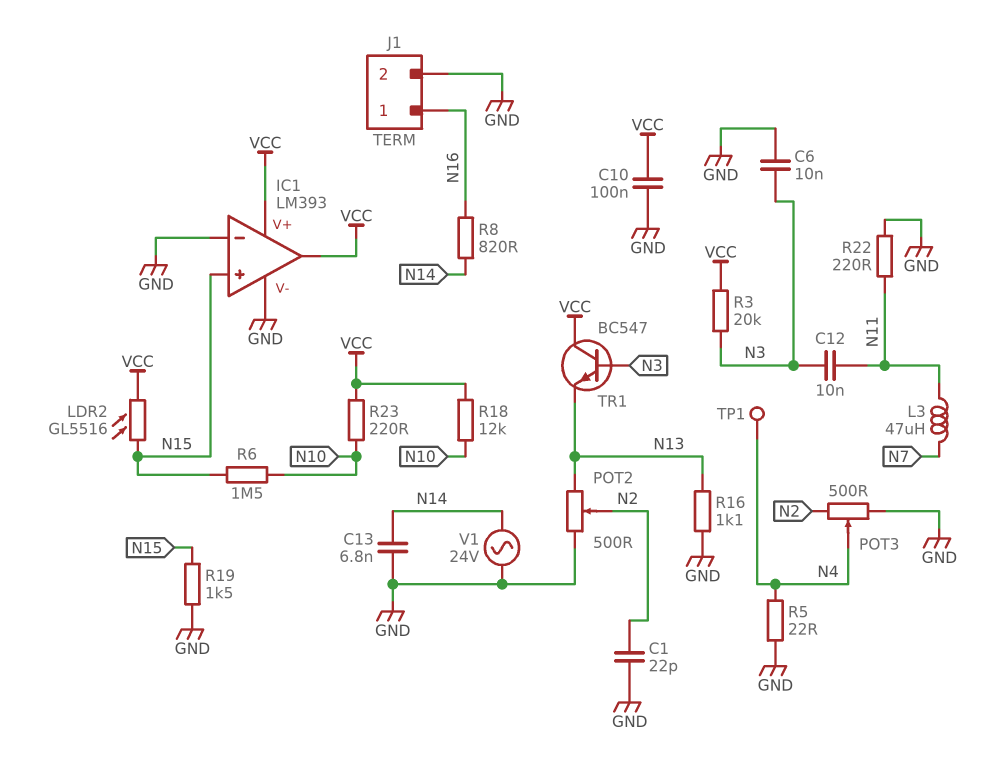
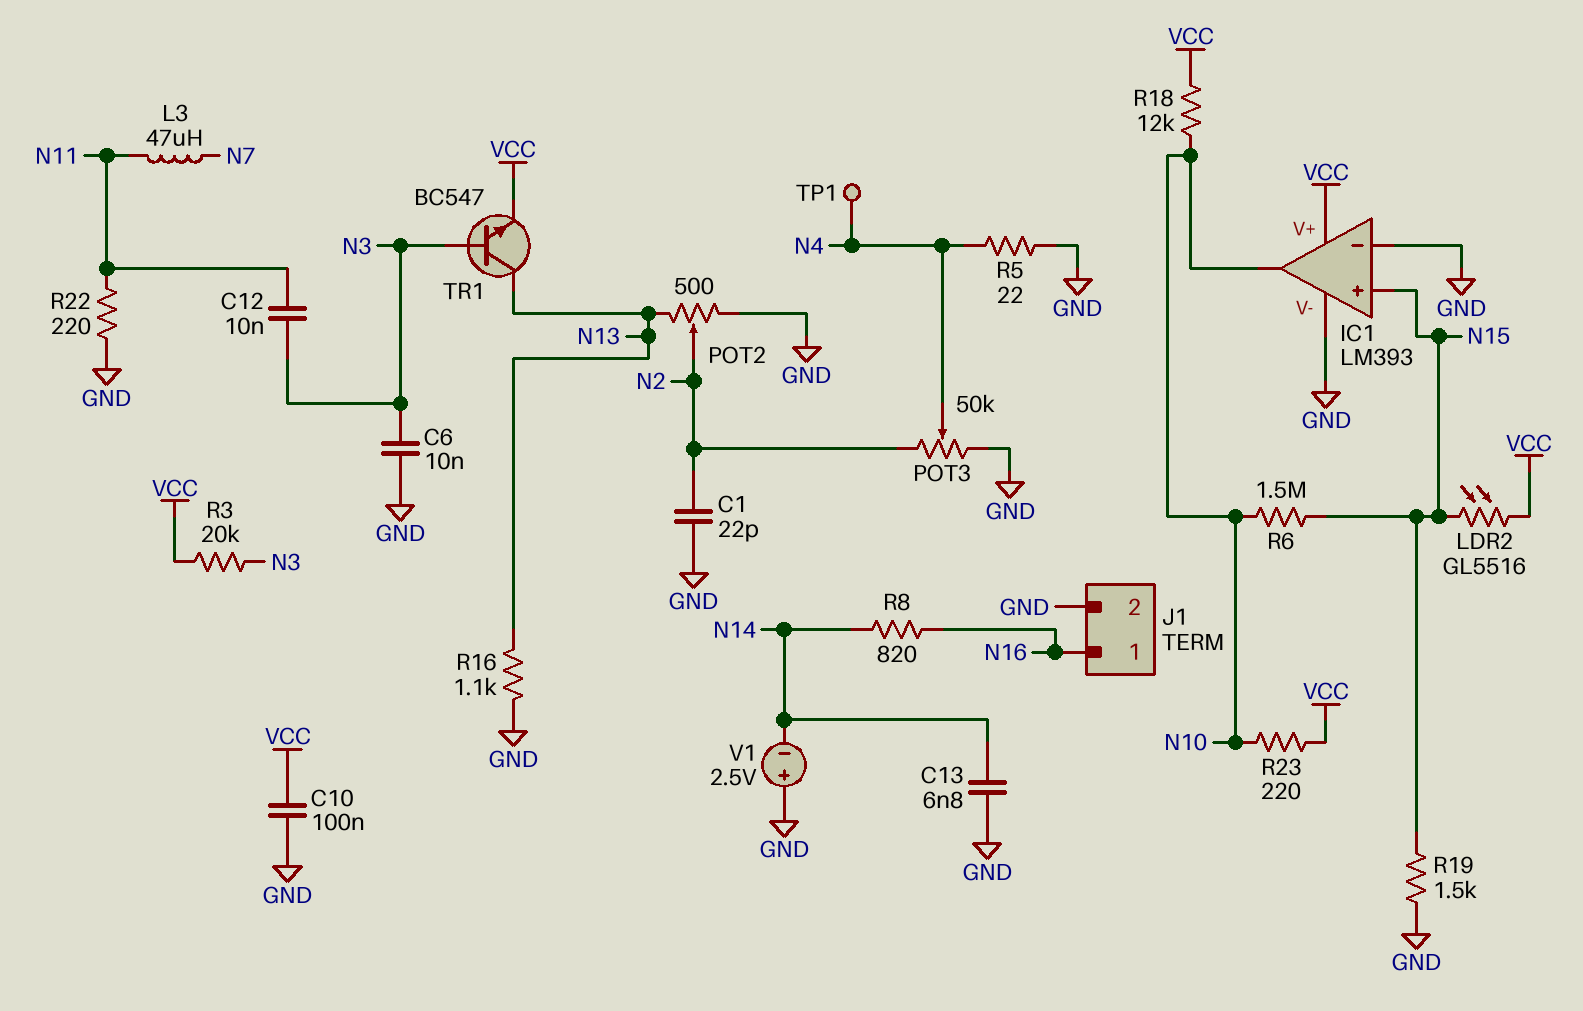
IC1 pin out: VCC -> N10
POT3: 500 (GND, N2, wiper N4) -> 50k (GND, N2, wiper N4)
TR1: NPN BC547 (B N3, C VCC, E N13) -> NPN BC547 (B N3, C N13, E VCC)
V1: AC 24V (GND, N14) -> 2.5V (plus GND, minus N14)

